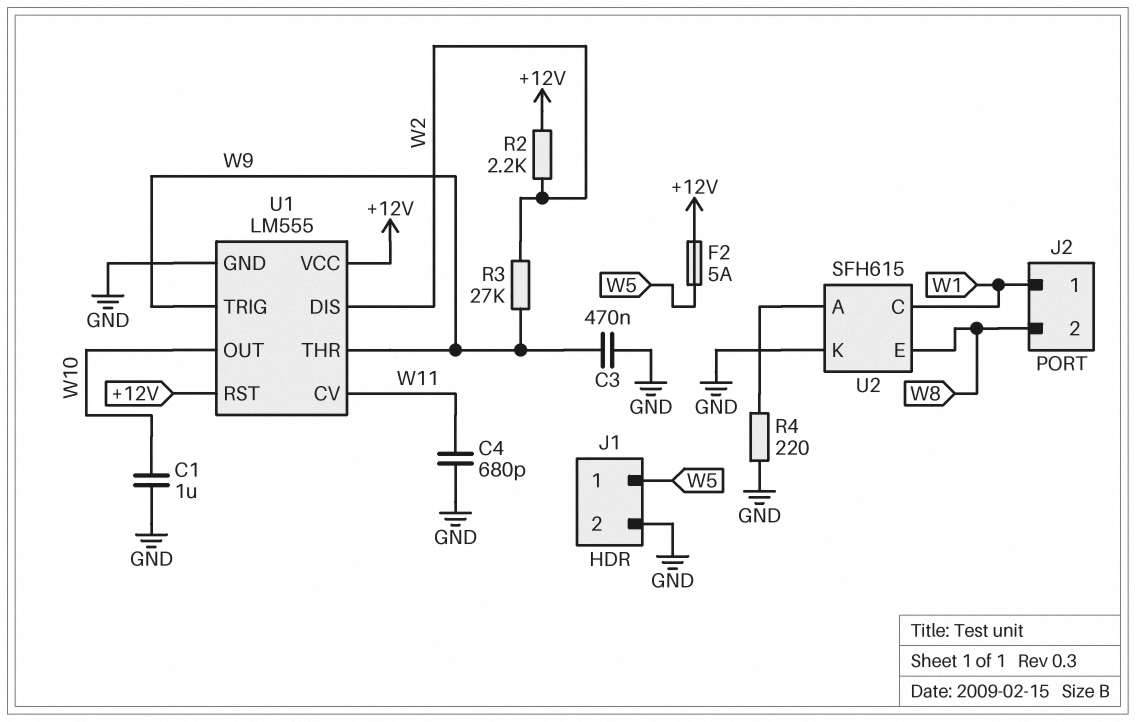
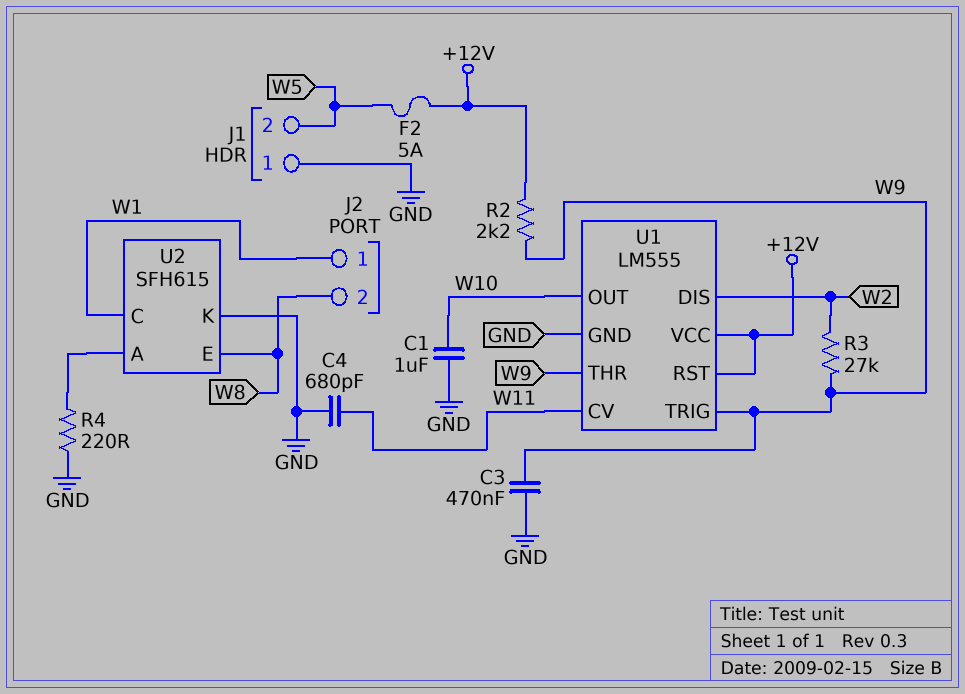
J1 pin 1: W5 -> GND
J1 pin 2: GND -> W5
R2: 2.2k (+12V, W2) -> 2.2k (+12V, W9)

